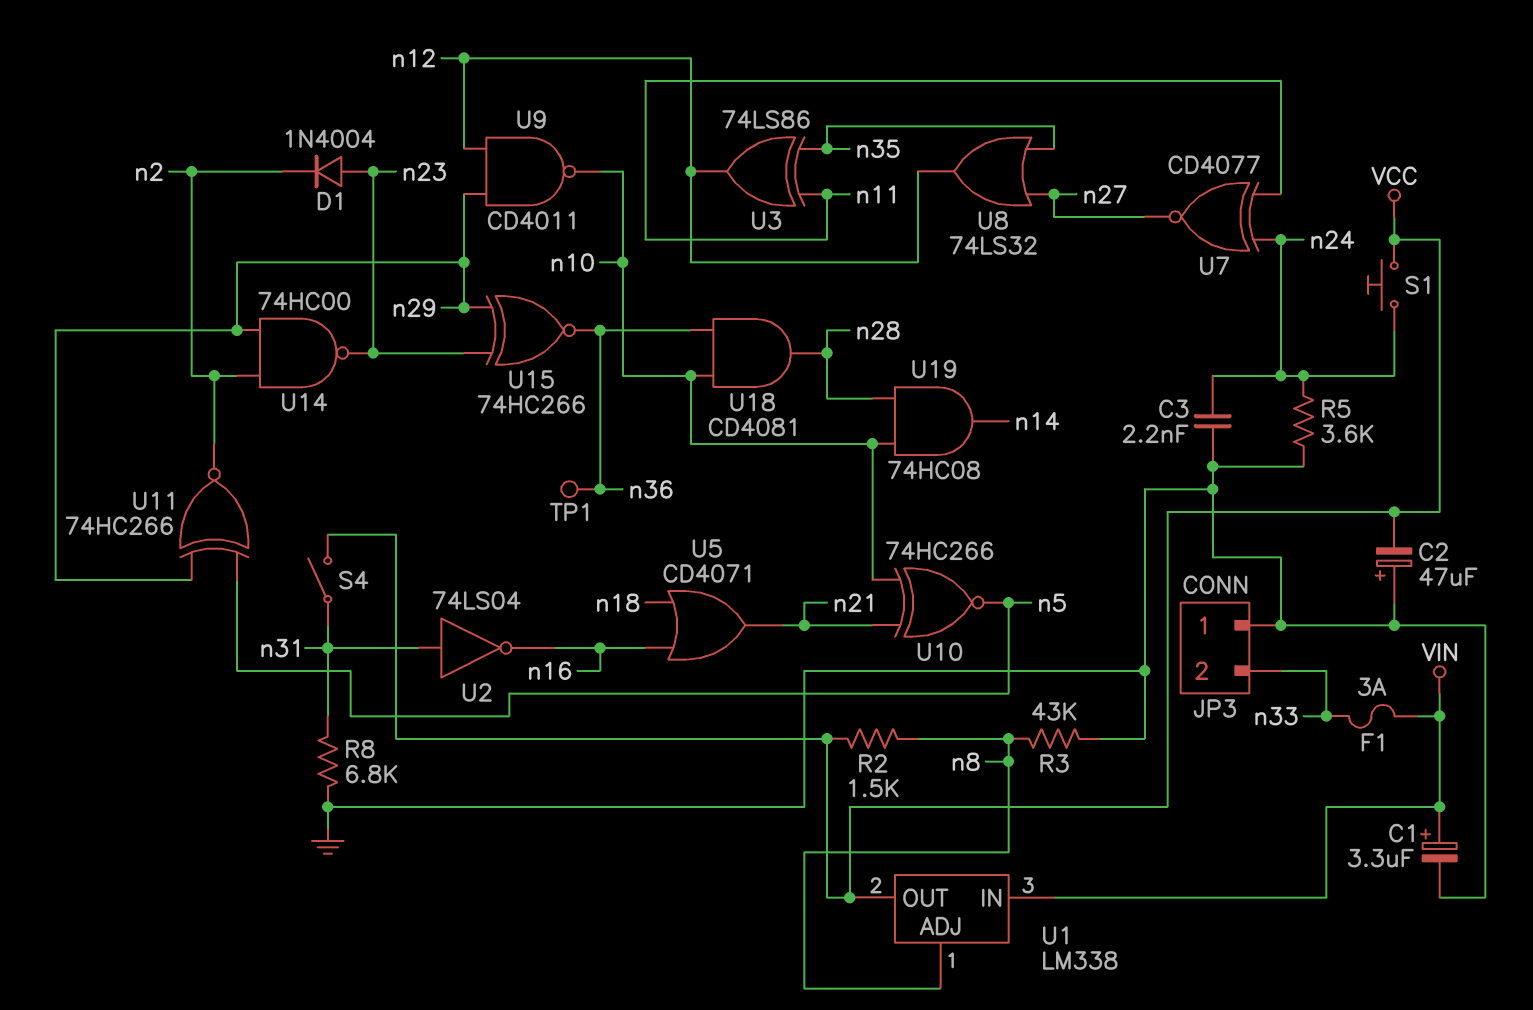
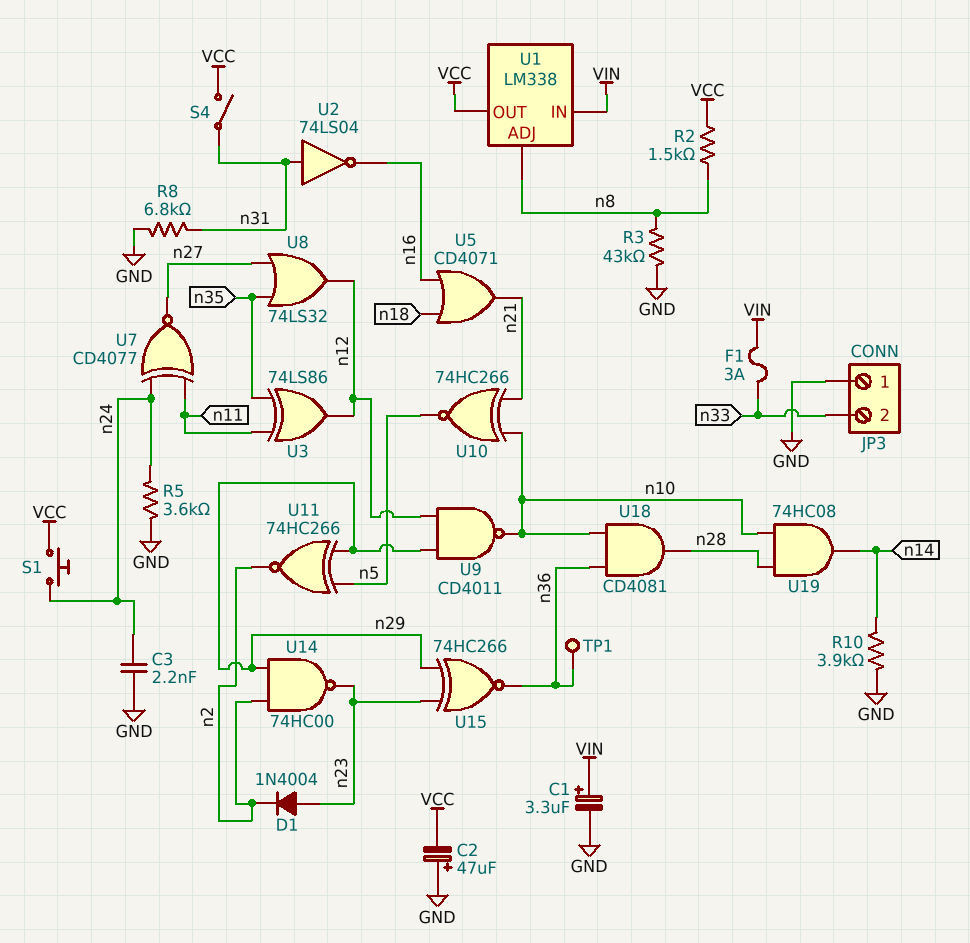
R10: none -> 3.9k (GND, n14)

